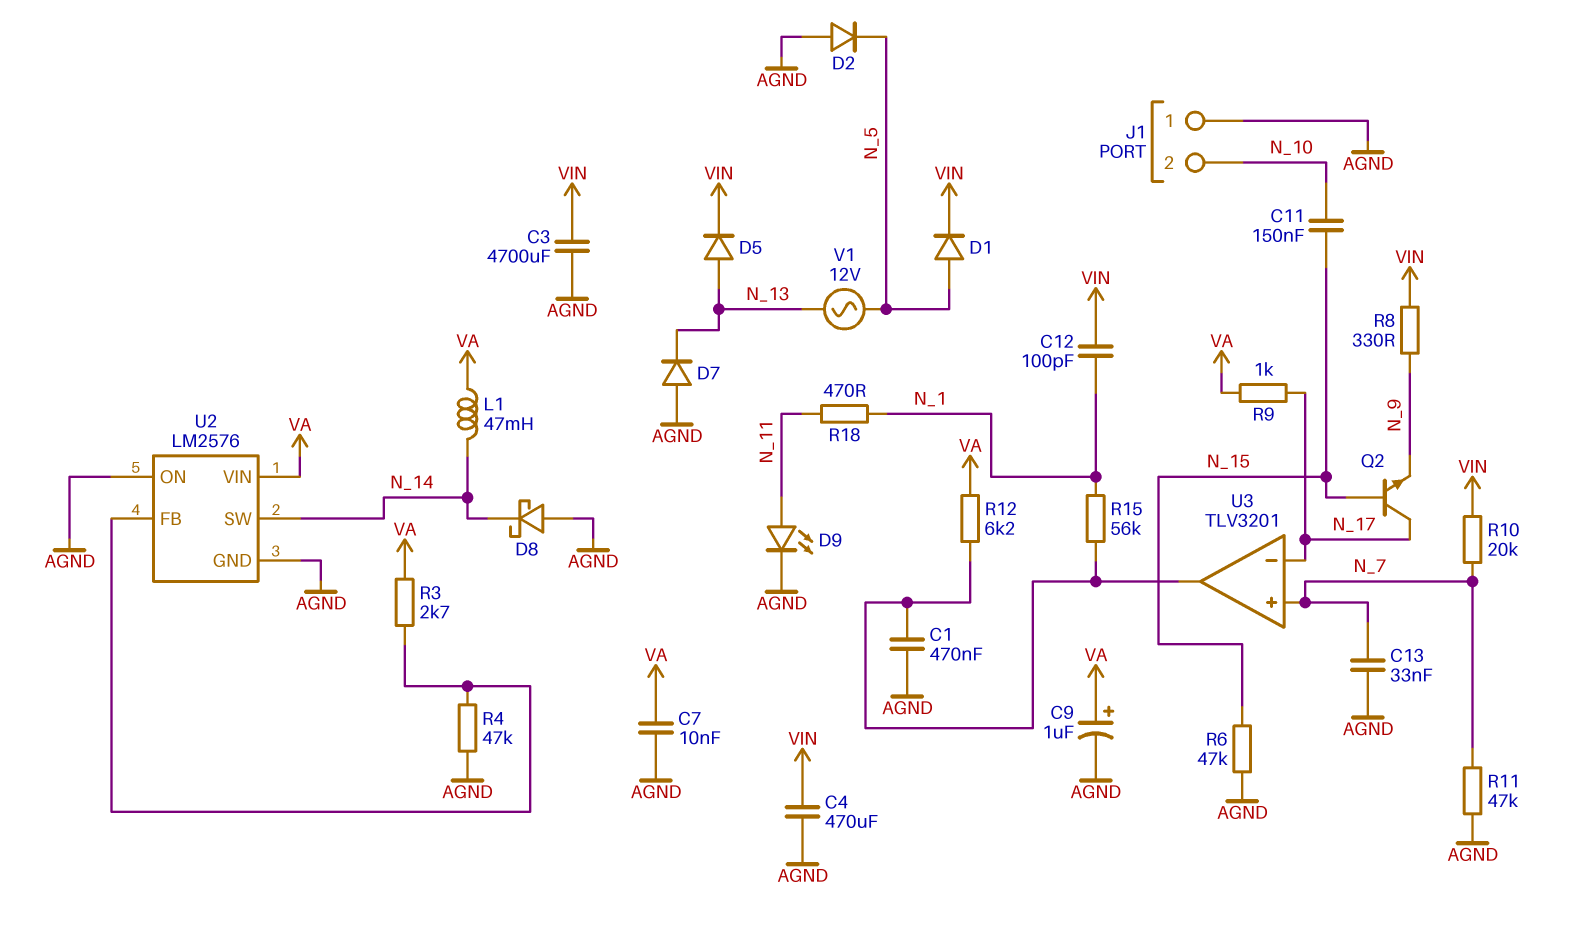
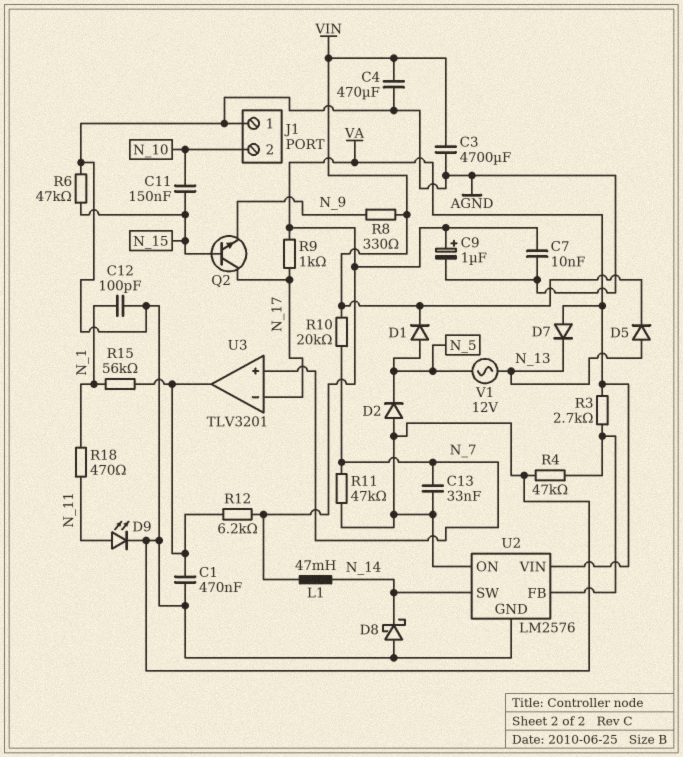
C12: 100pF (N_1, VIN) -> 100pF (AGND, N_1)
D7: diode (A AGND, K N_13) -> diode (A VA, K N_13)

